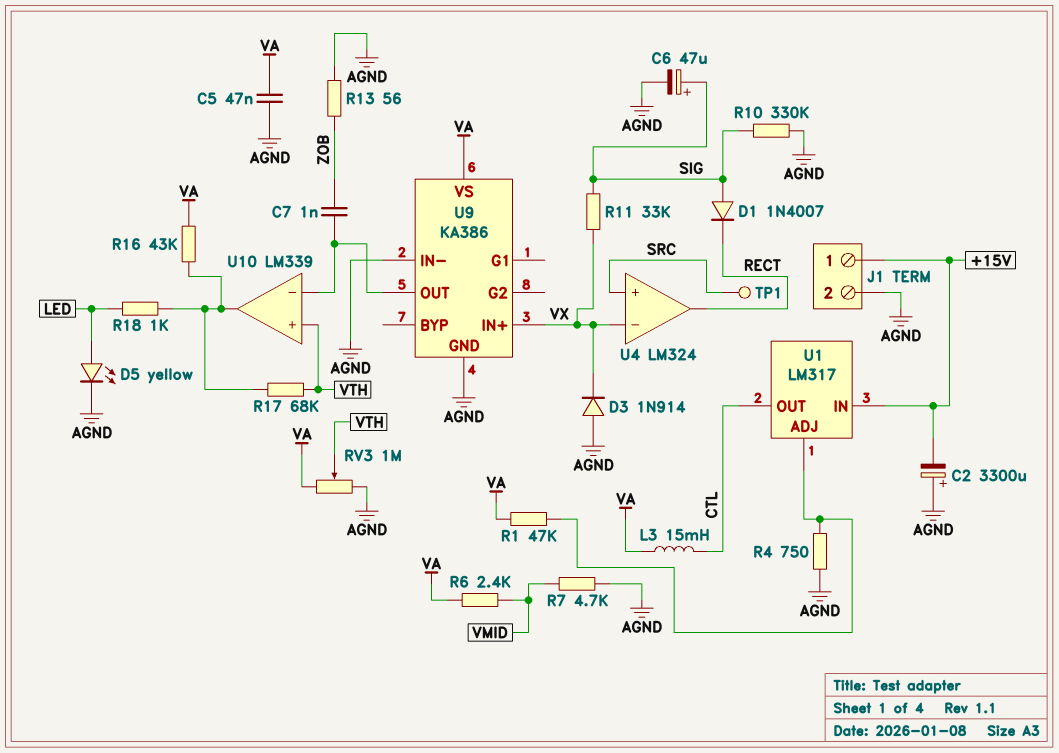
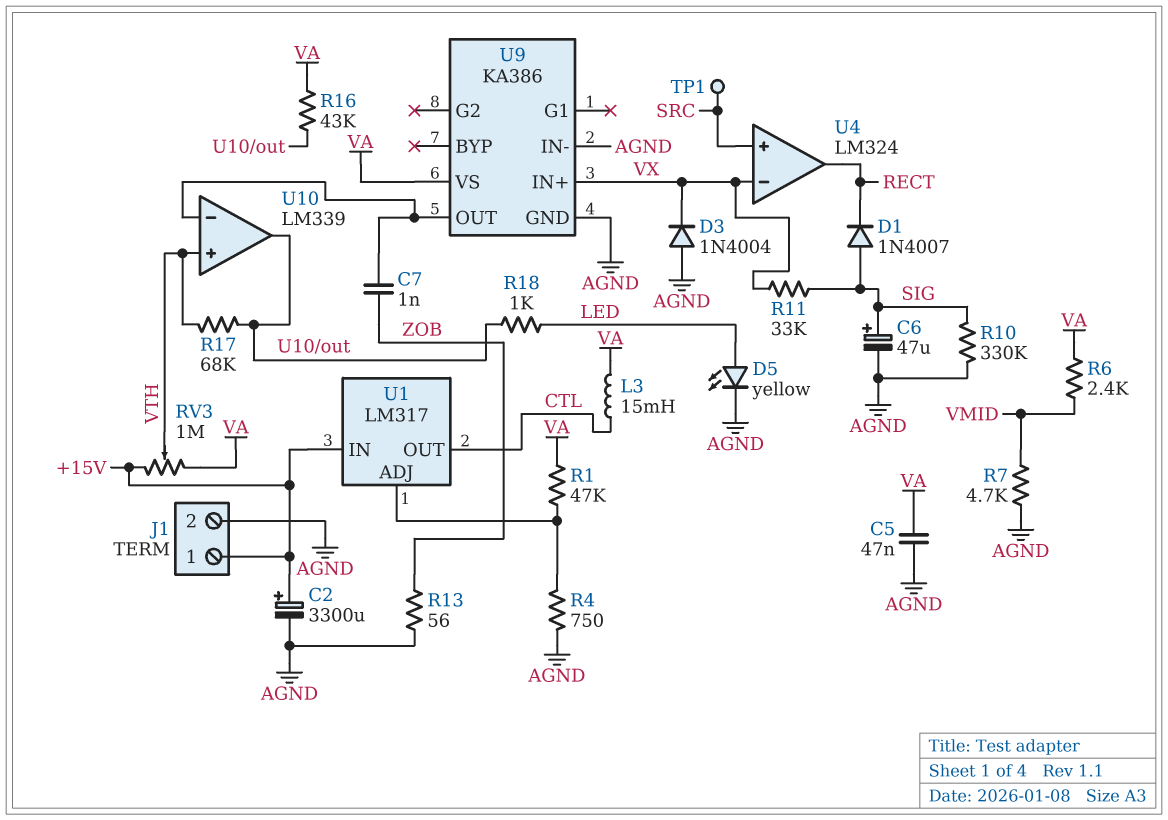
C2: 3300uF (plus AGND, minus +15V) -> 3300uF (plus +15V, minus AGND)
D3: diode 1N914 (A AGND, K VX) -> diode 1N4004 (A AGND, K VX)
RV3: 1M (AGND, VA, wiper VTH) -> 1M (+15V, VA, wiper VTH)

